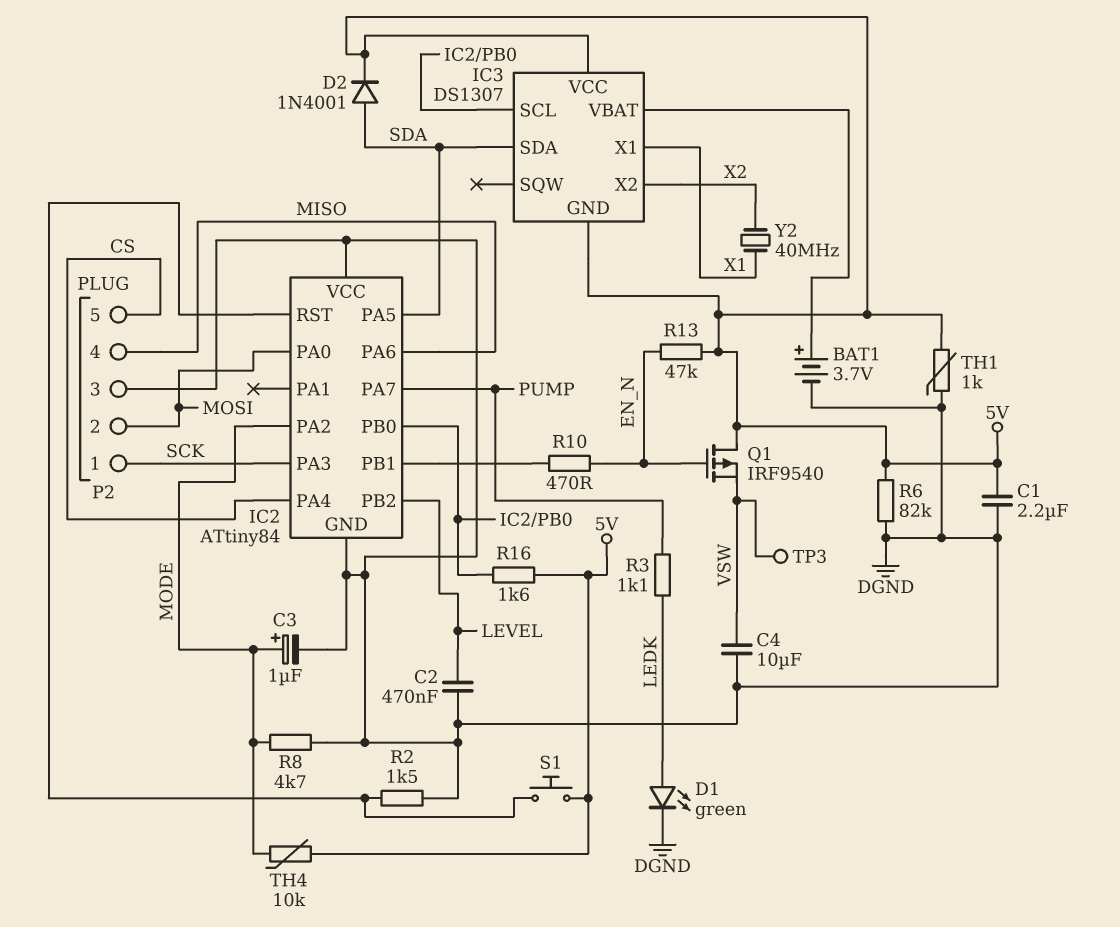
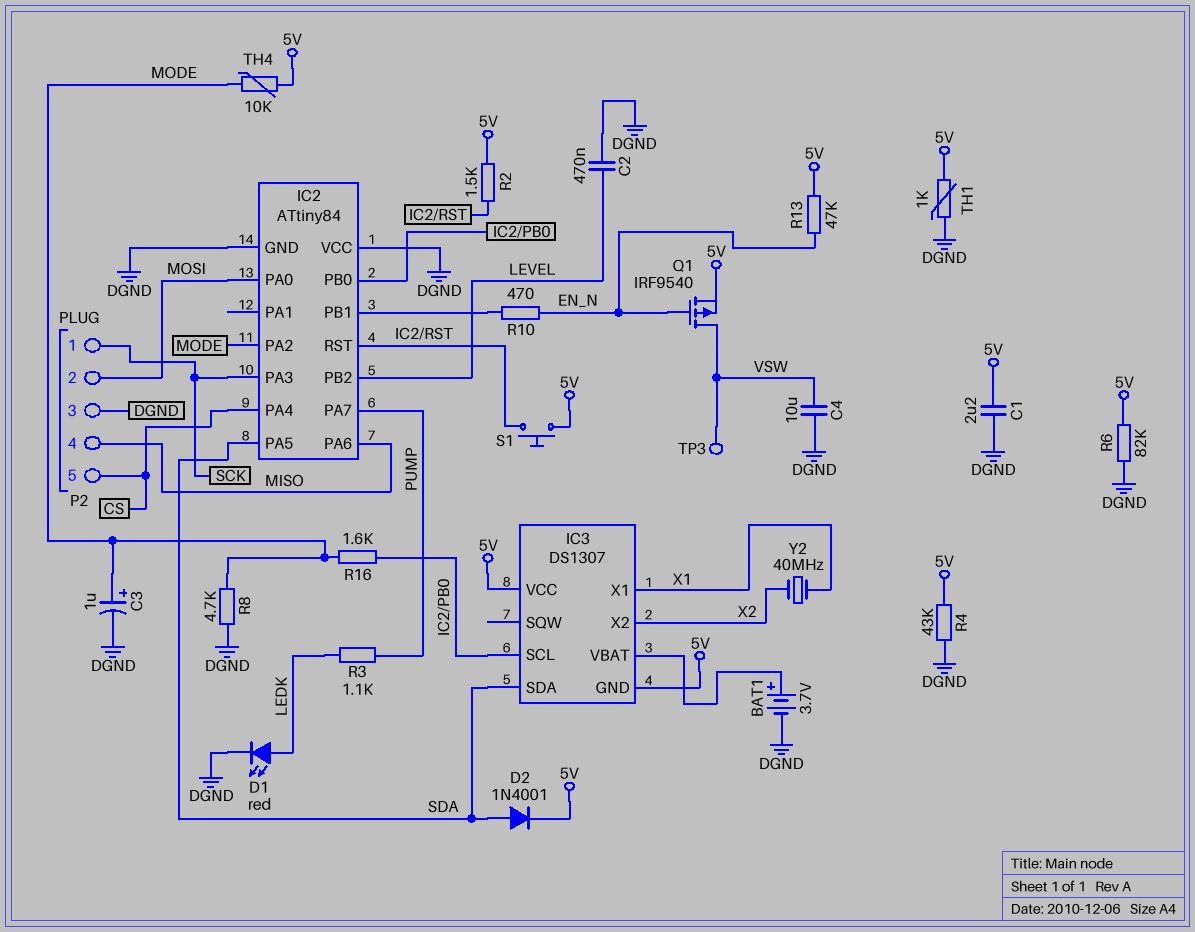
D1: LED green (A LEDK, K DGND) -> LED red (A LEDK, K DGND)
Q1: PMOS IRF9540 (G EN_N, D 5V, S VSW) -> PMOS IRF9540 (G EN_N, D VSW, S 5V)
R2: 1.5k (DGND, IC2/RST) -> 1.5k (5V, IC2/RST)
R4: none -> 43k (5V, DGND)
R16: 1.6k (5V, IC2/PB0) -> 1.6k (IC2/PB0, MODE)

